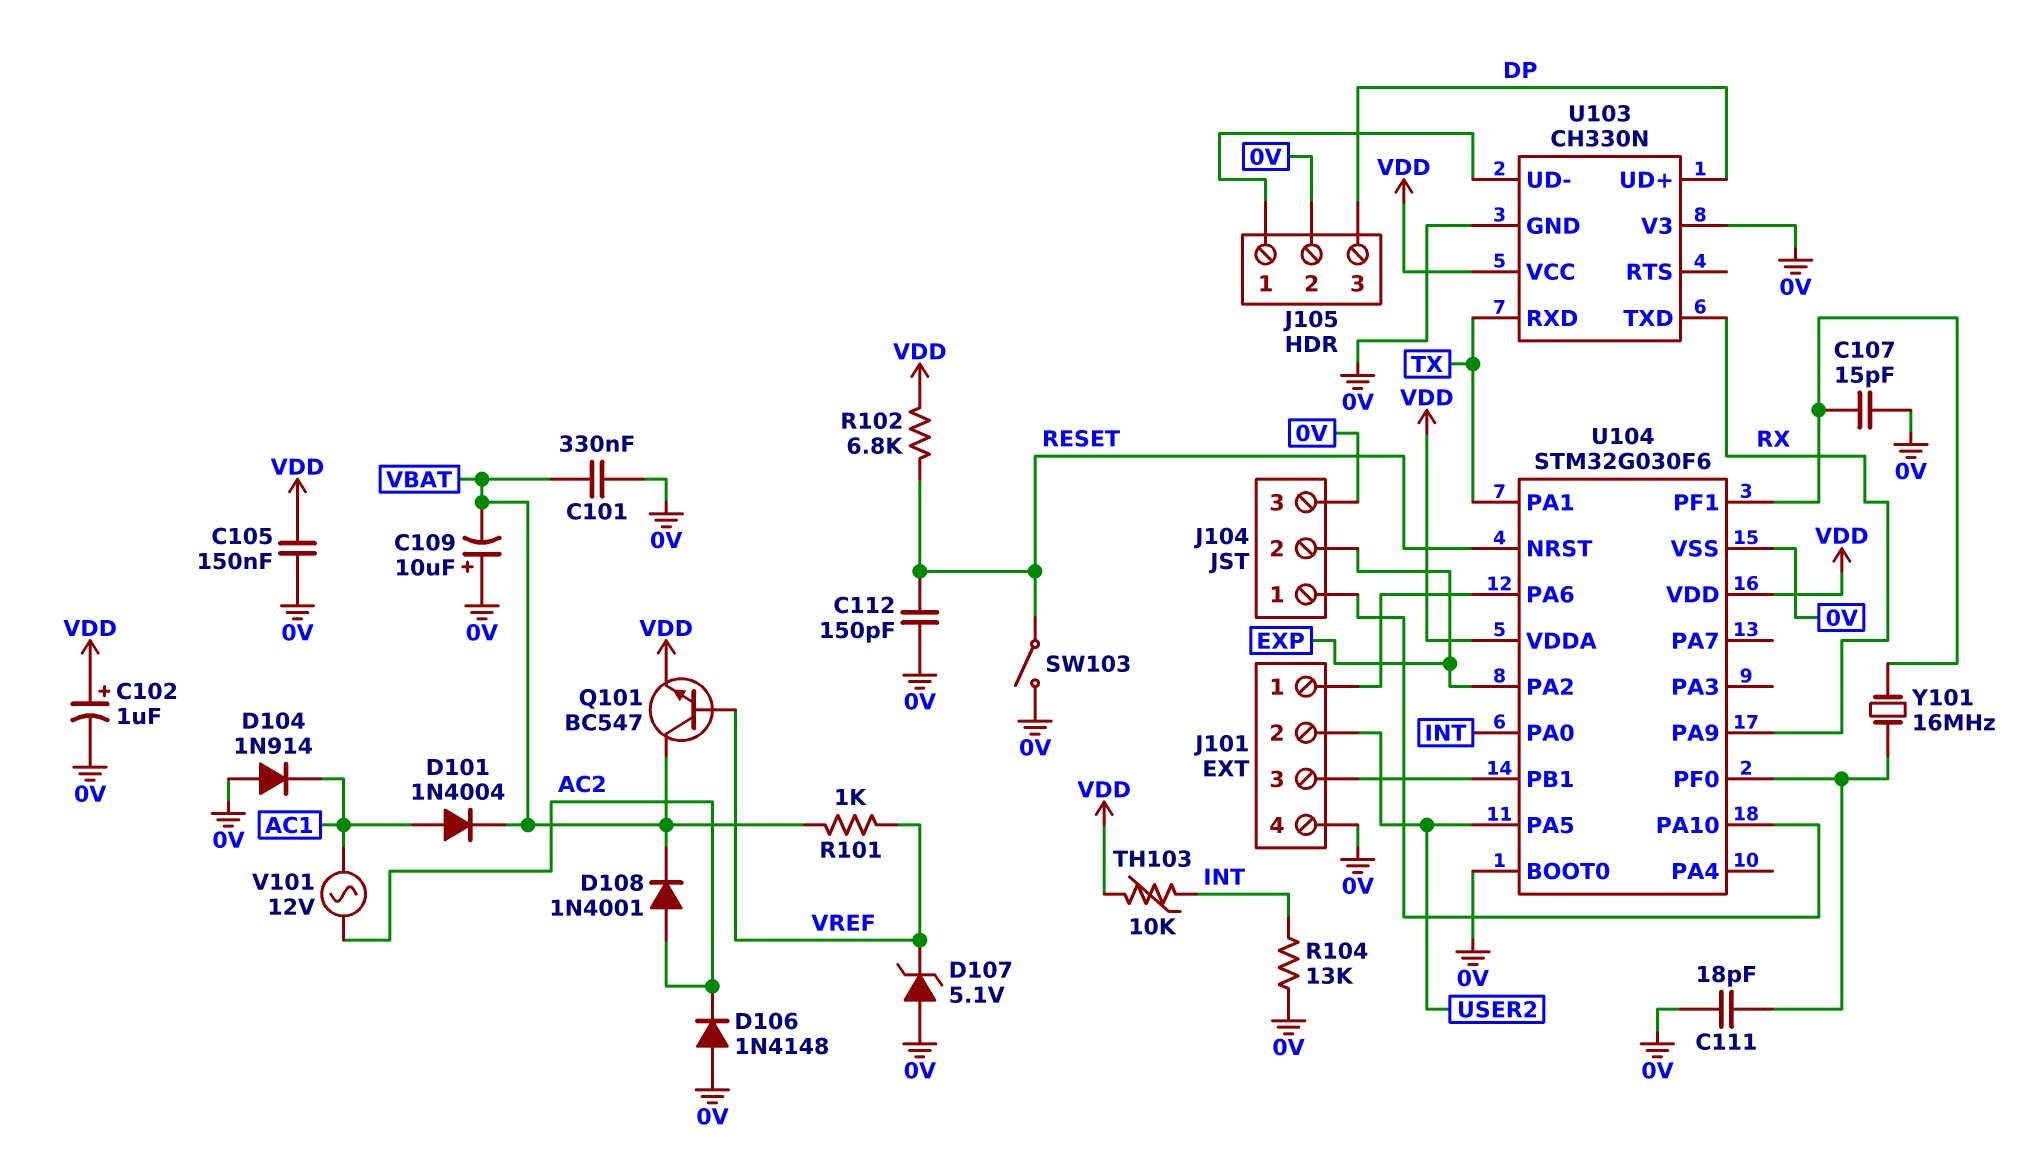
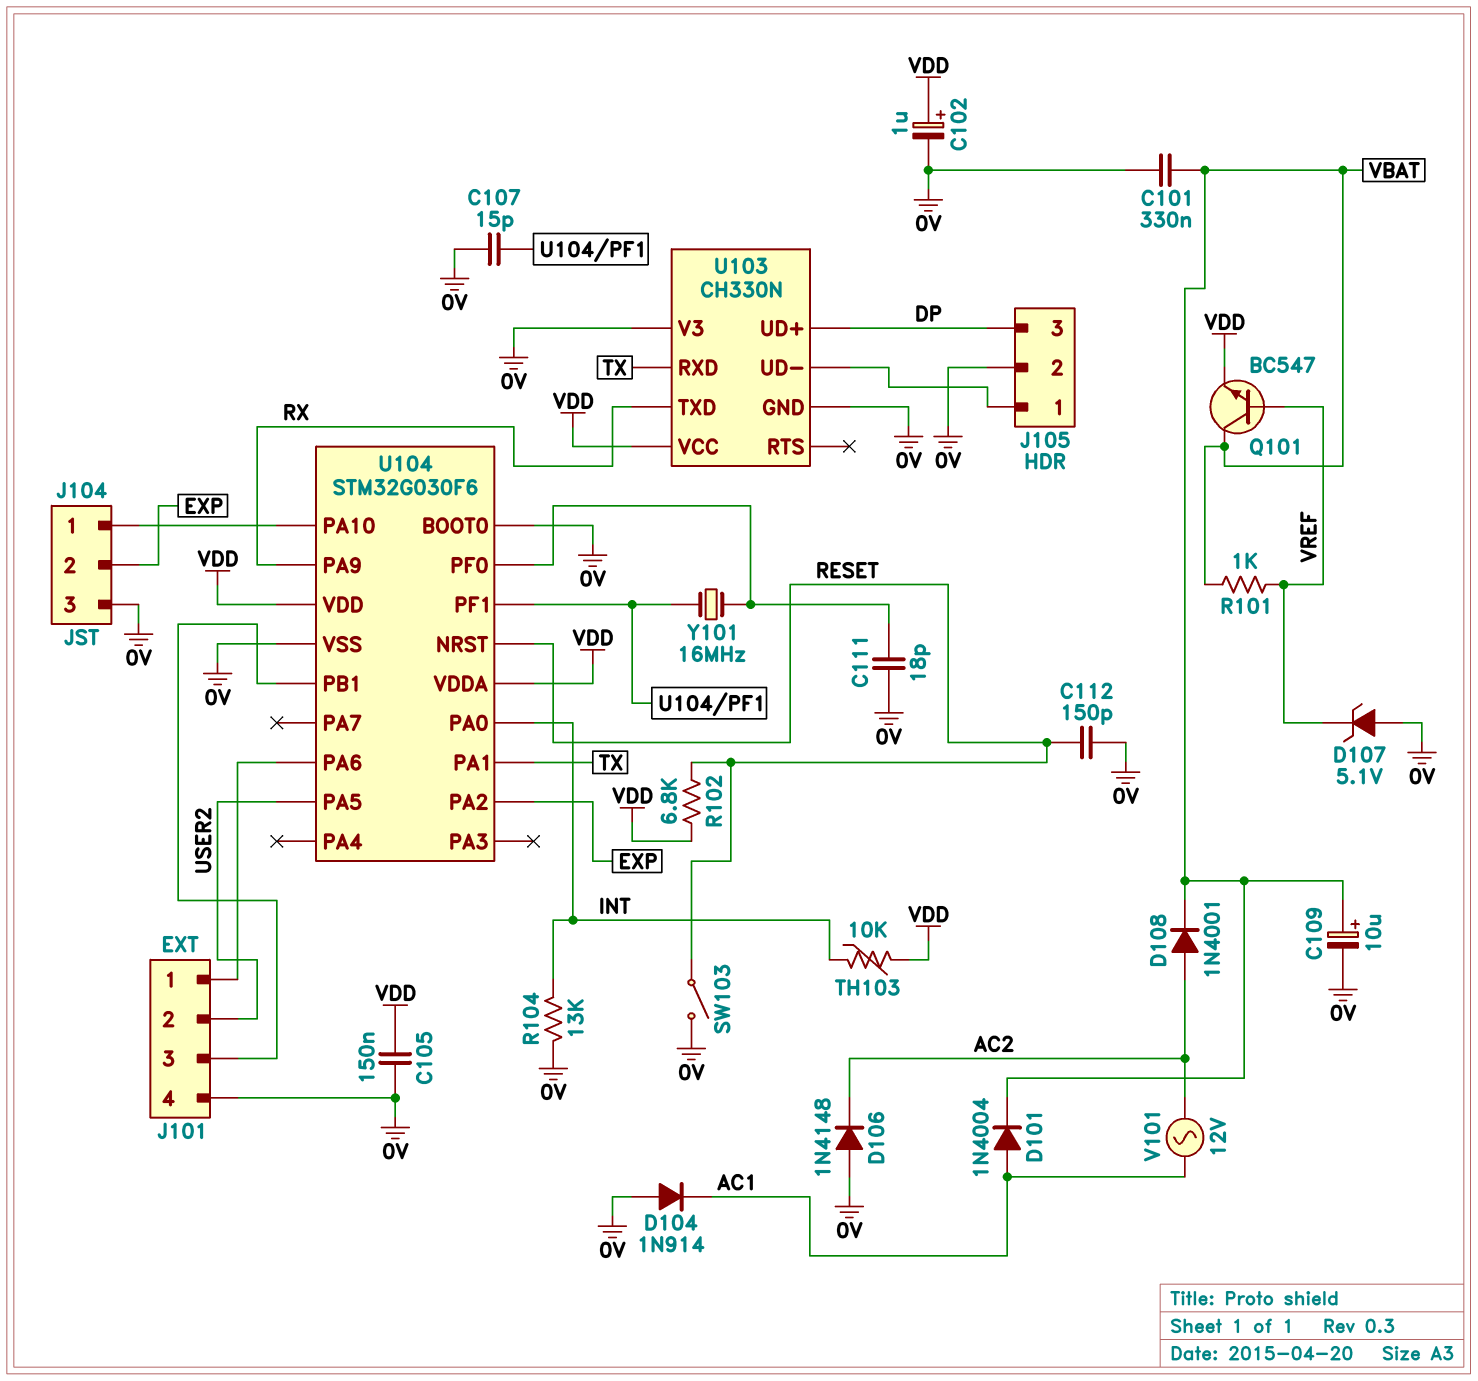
C109: 10uF (plus 0V, minus VBAT) -> 10uF (plus VBAT, minus 0V)

